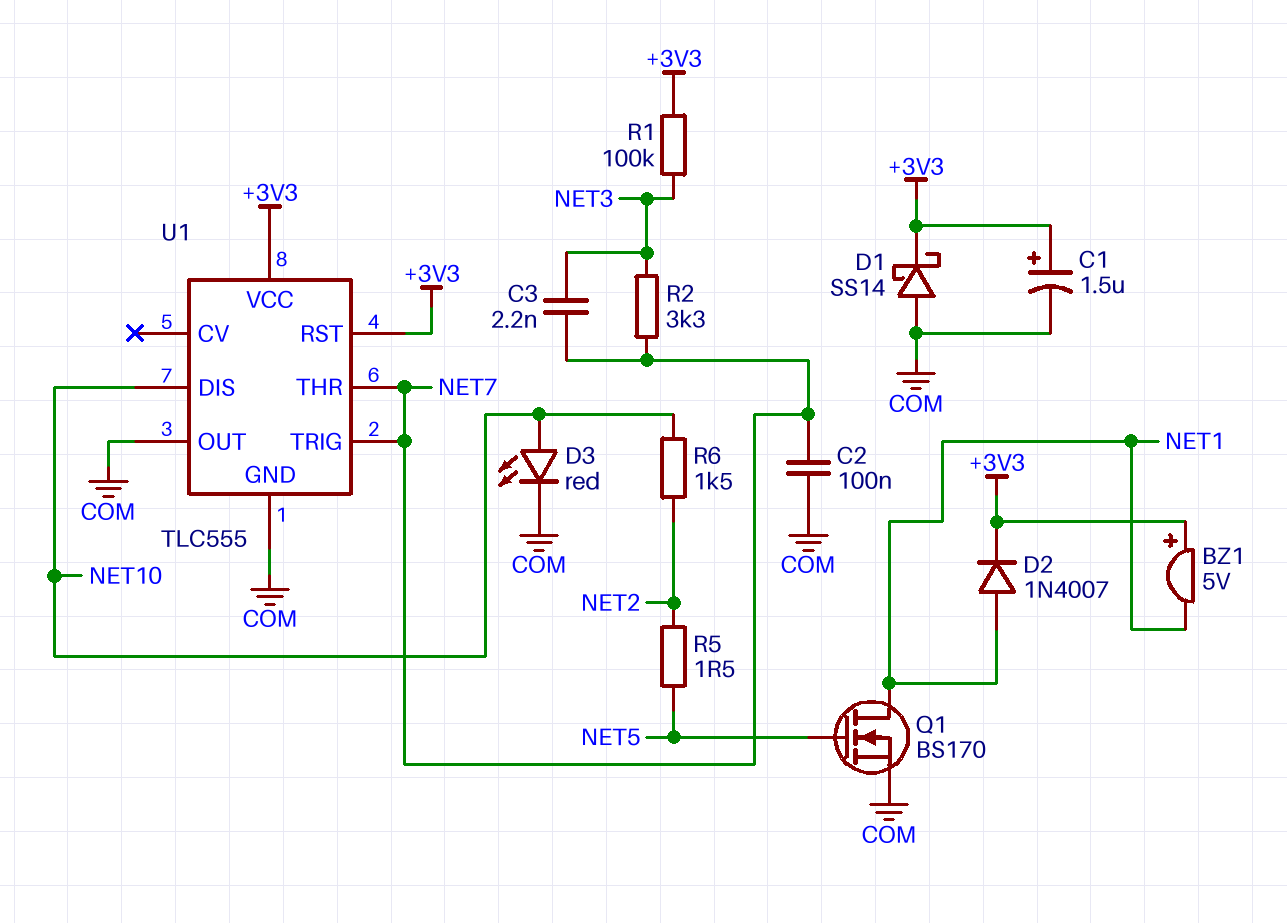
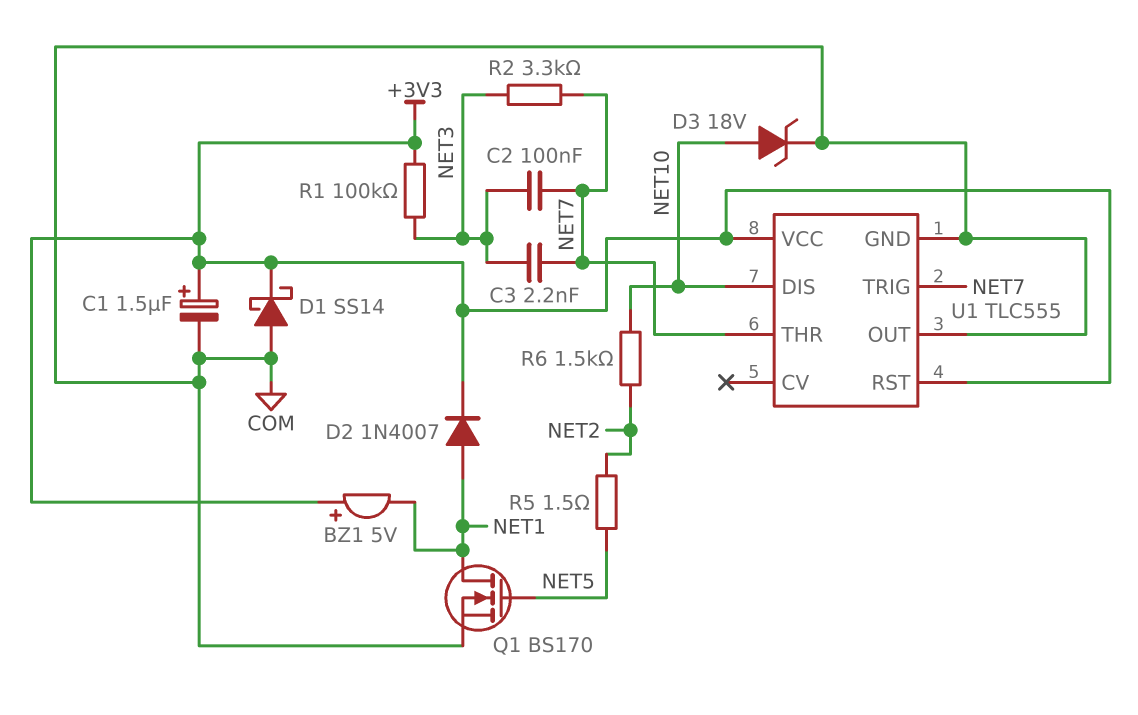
C2: 100nF (COM, NET7) -> 100nF (NET3, NET7)
D3: LED red (A NET10, K COM) -> zener 18V (A NET10, K COM)

